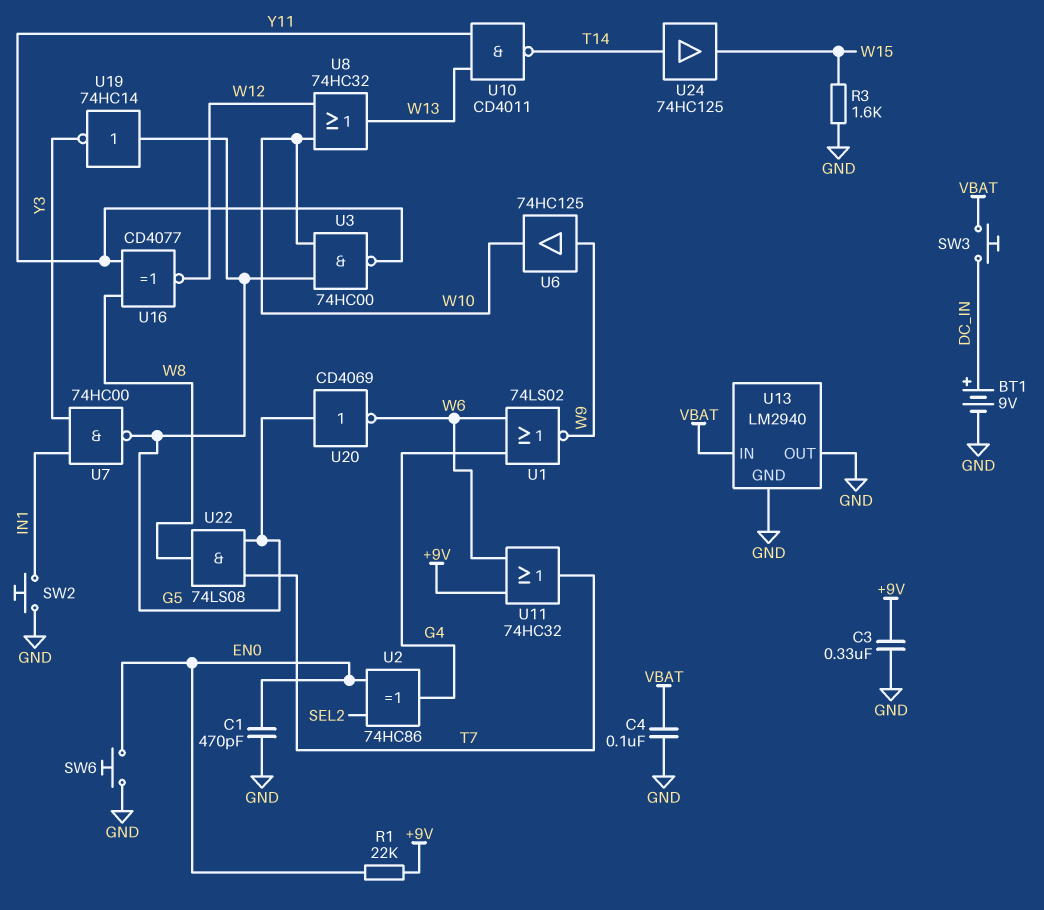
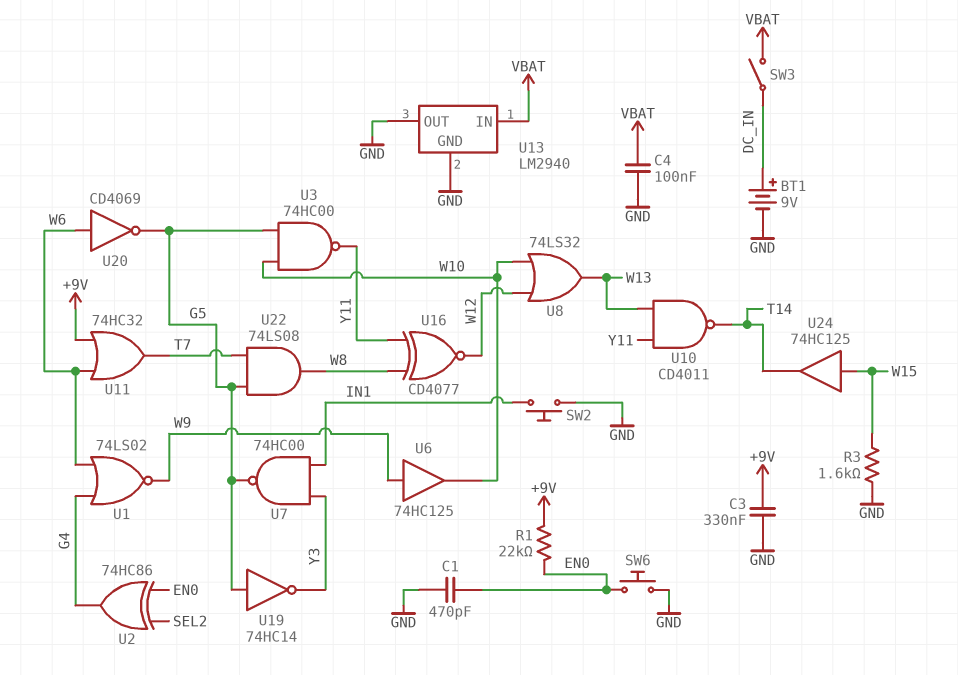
SW3: button (DC_IN, VBAT) -> switch (DC_IN, VBAT)
U8: OR 74HC32 (in W10, in W12, out W13) -> OR 74LS32 (in W10, in W12, out W13)
U20: NOT CD4069 (in G5, out W6) -> NOT CD4069 (in W6, out G5)
U24: buffer 74HC125 (in T14, out W15) -> buffer 74HC125 (in W15, out T14)

